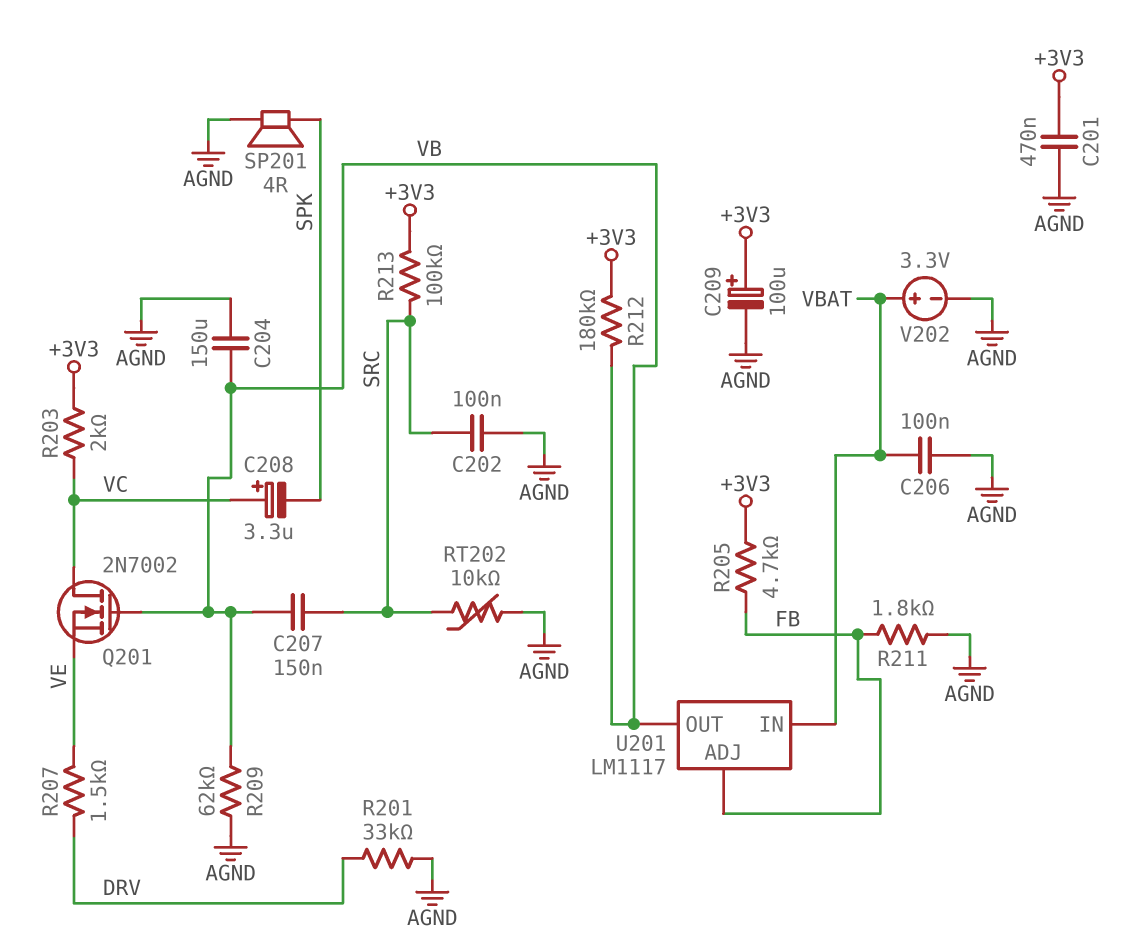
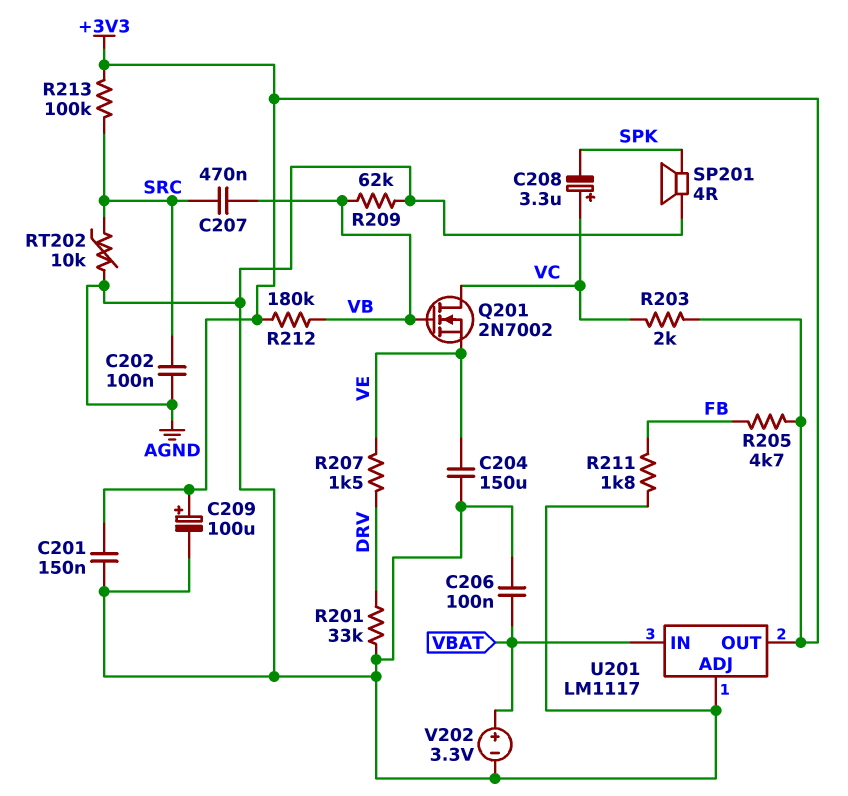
C201: 470nF (+3V3, AGND) -> 150nF (+3V3, AGND)
C204: 150uF (AGND, VB) -> 150uF (AGND, VE)
C207: 150nF (SRC, VB) -> 470nF (SRC, VB)
U201 pin ADJ: FB -> AGND
U201 pin OUT: VB -> +3V3

